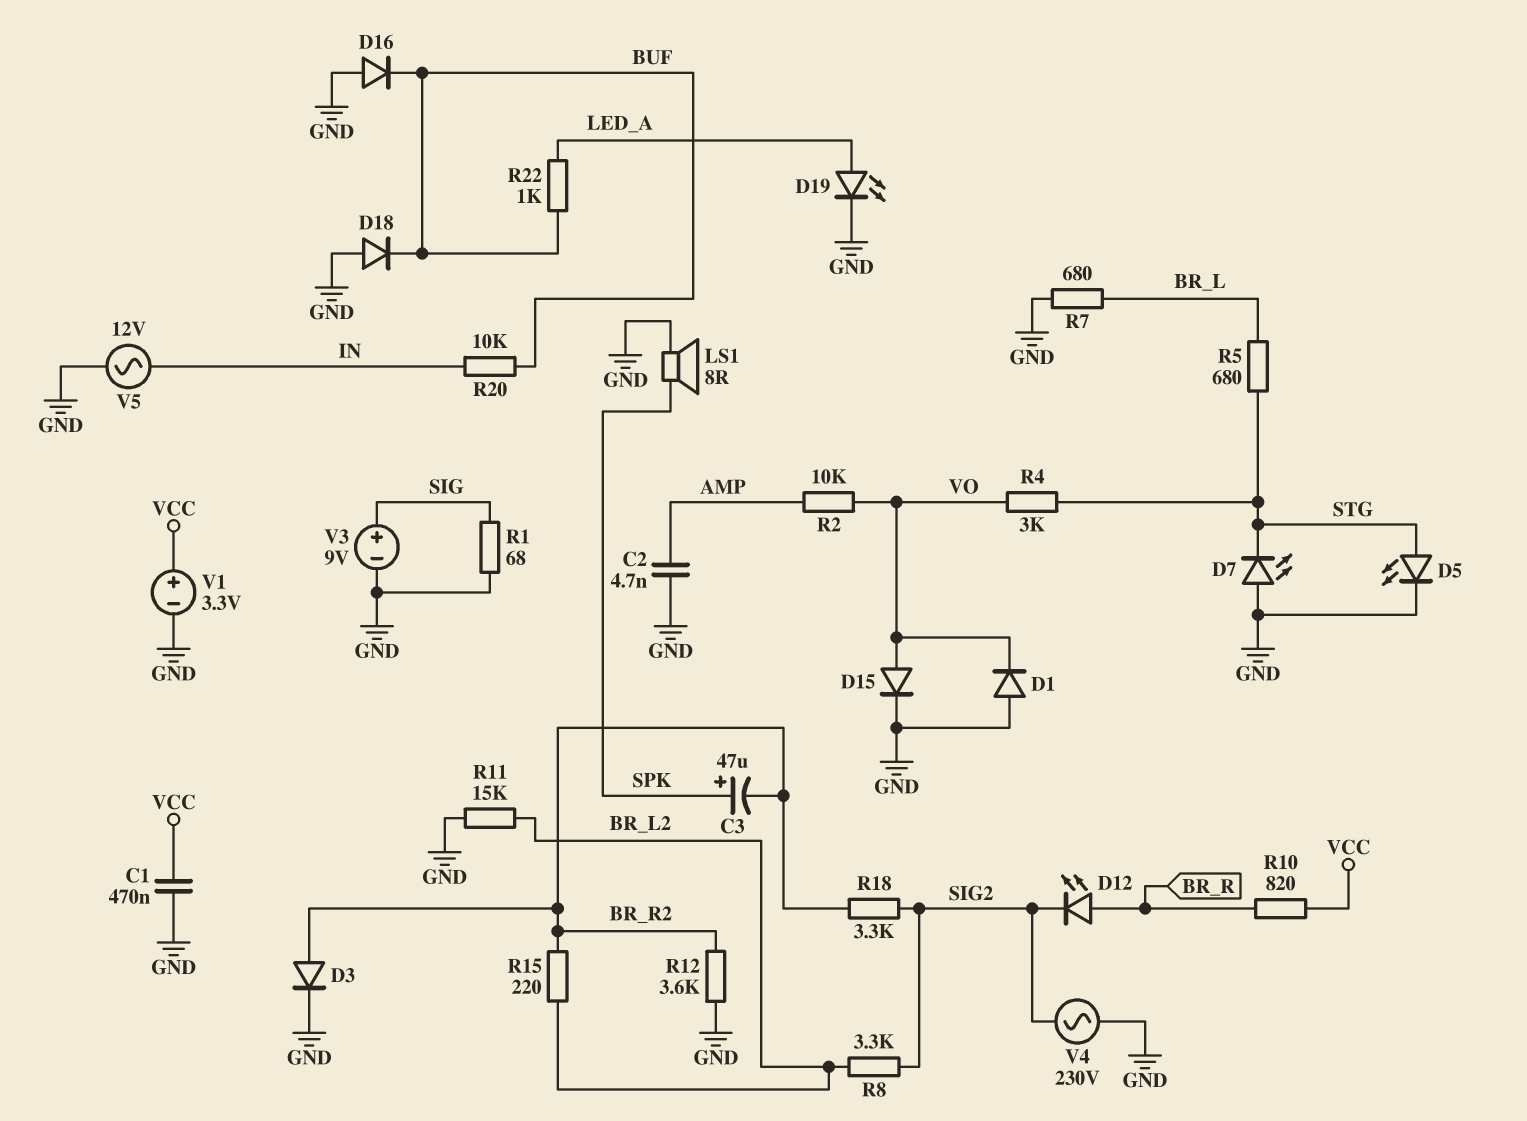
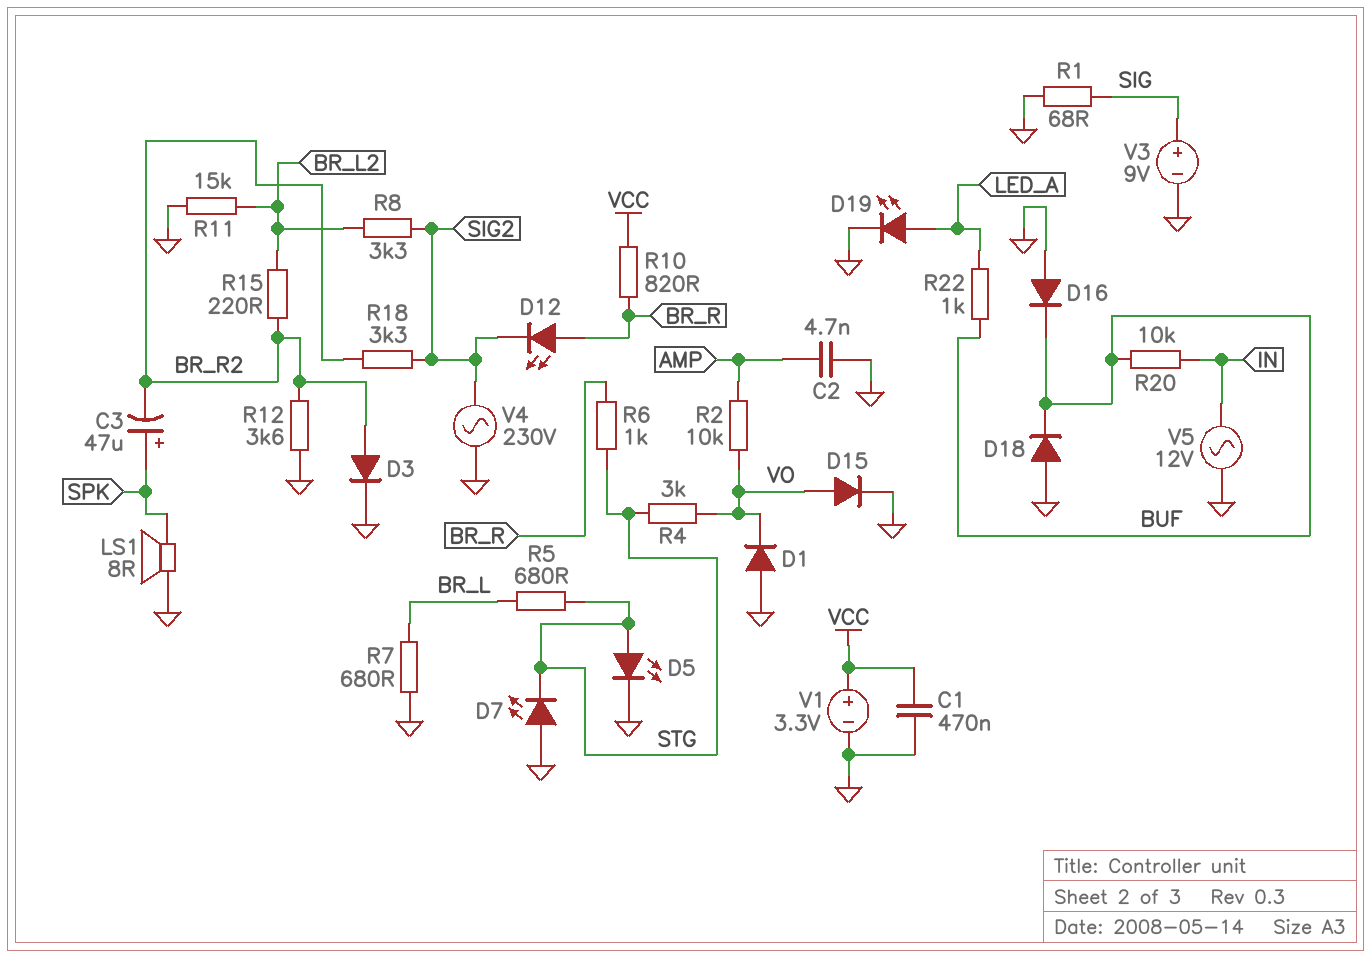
R6: none -> 1k (BR_R, STG)

